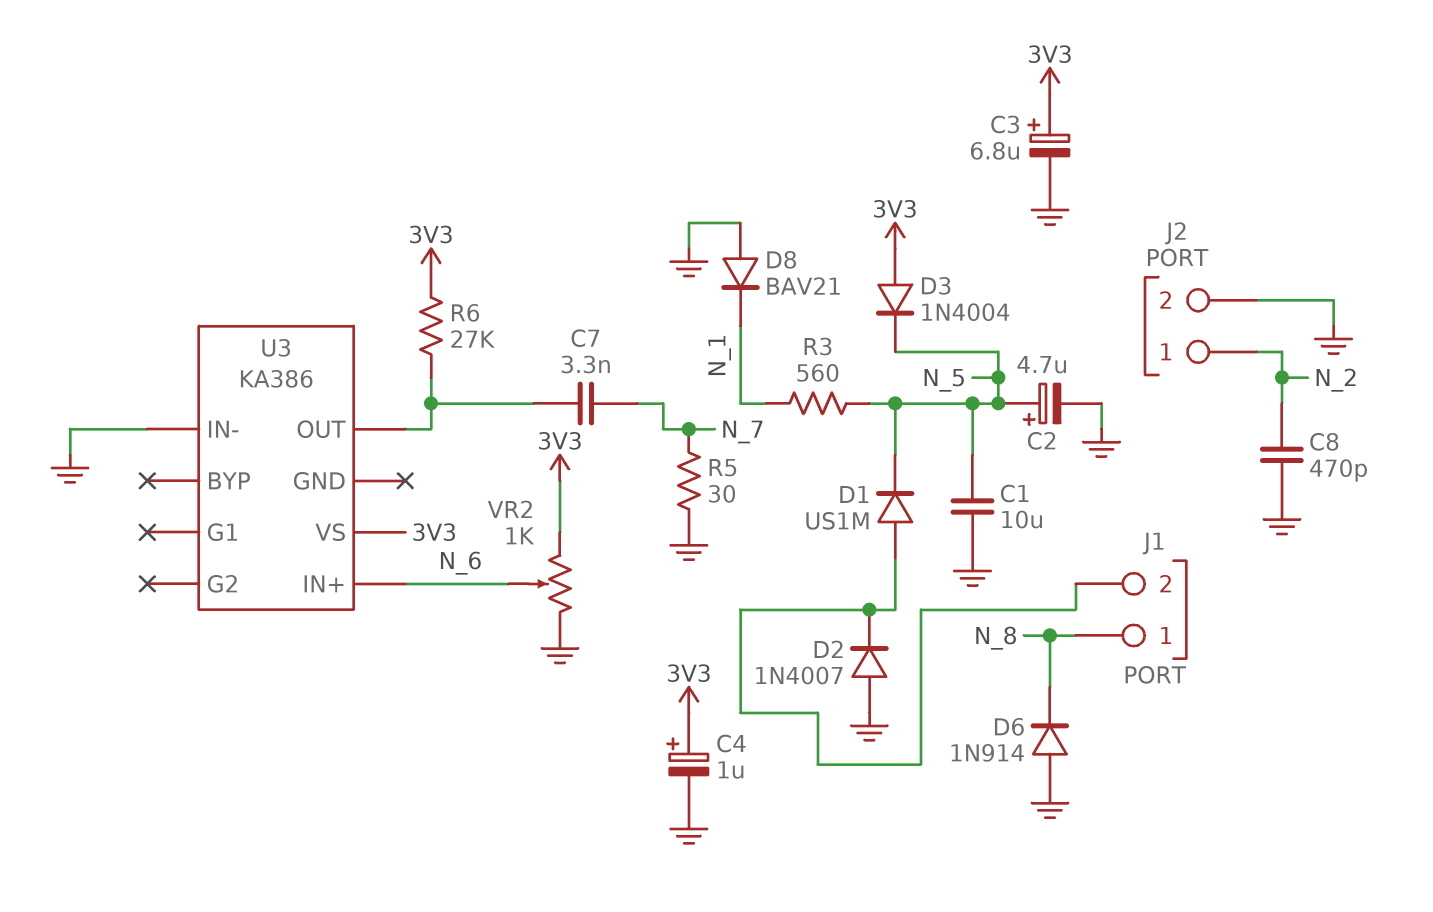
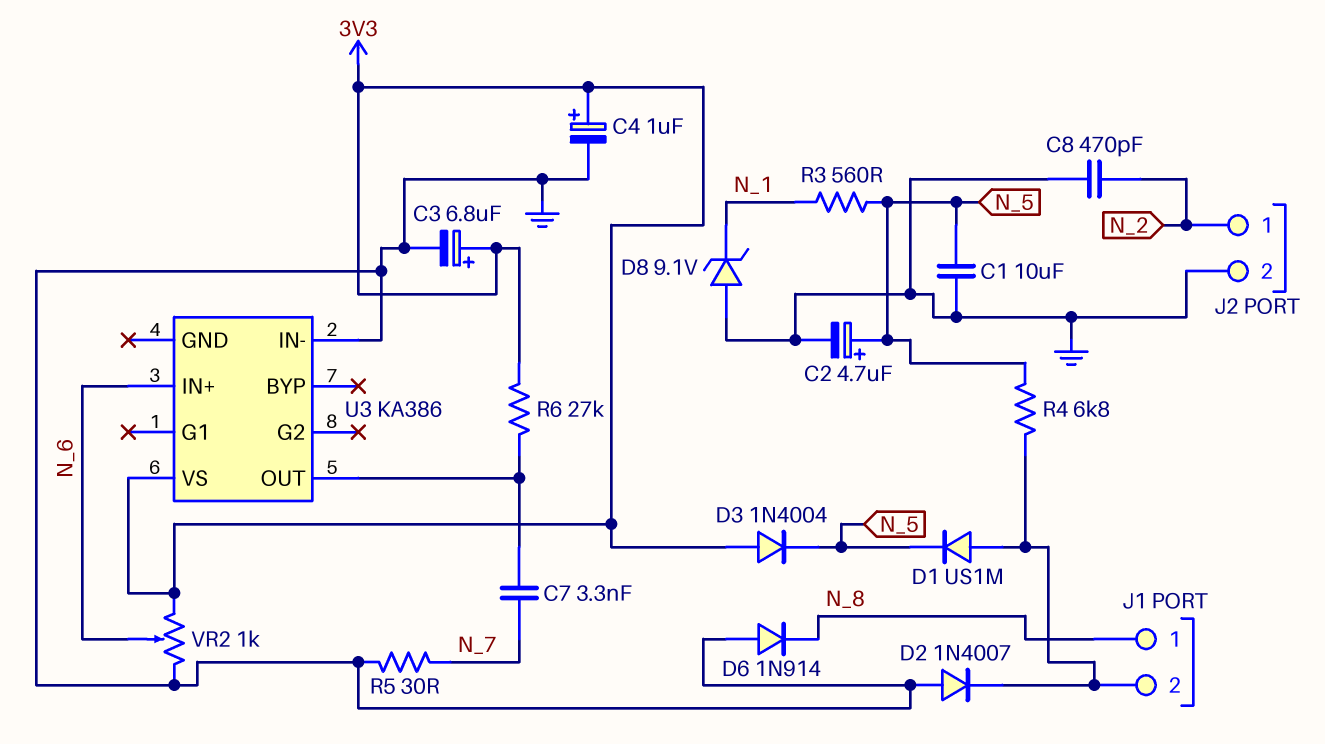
D8: diode BAV21 (A GND, K N_1) -> zener 9.1V (A GND, K N_1)
R4: none -> 6.8k (J1/2, N_5)

